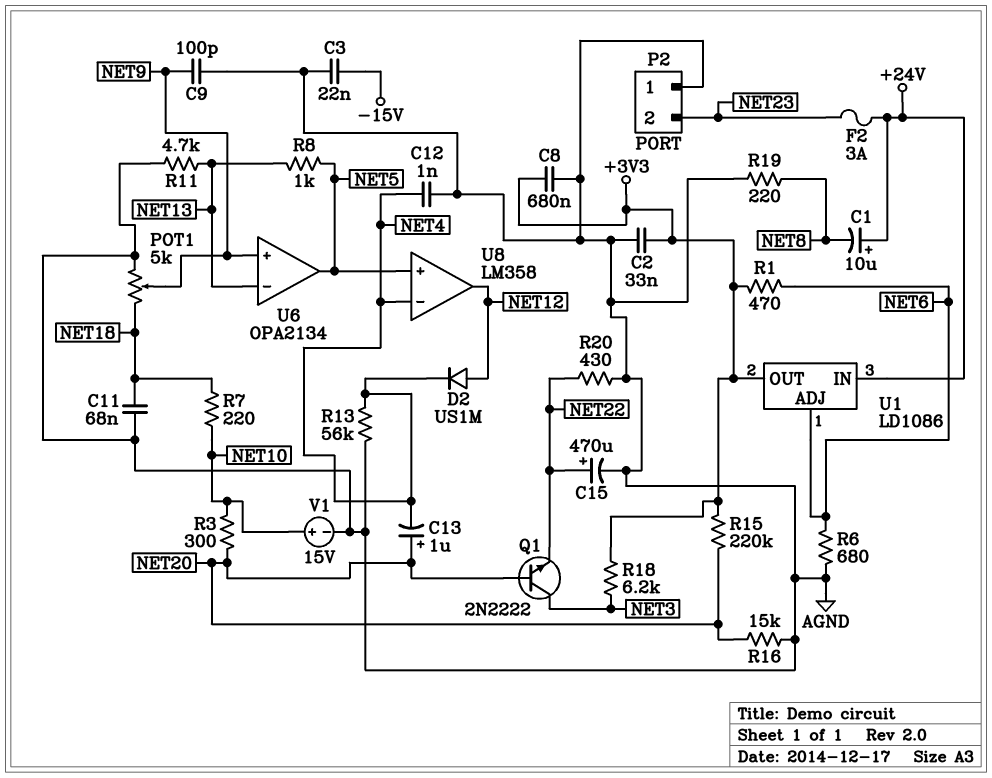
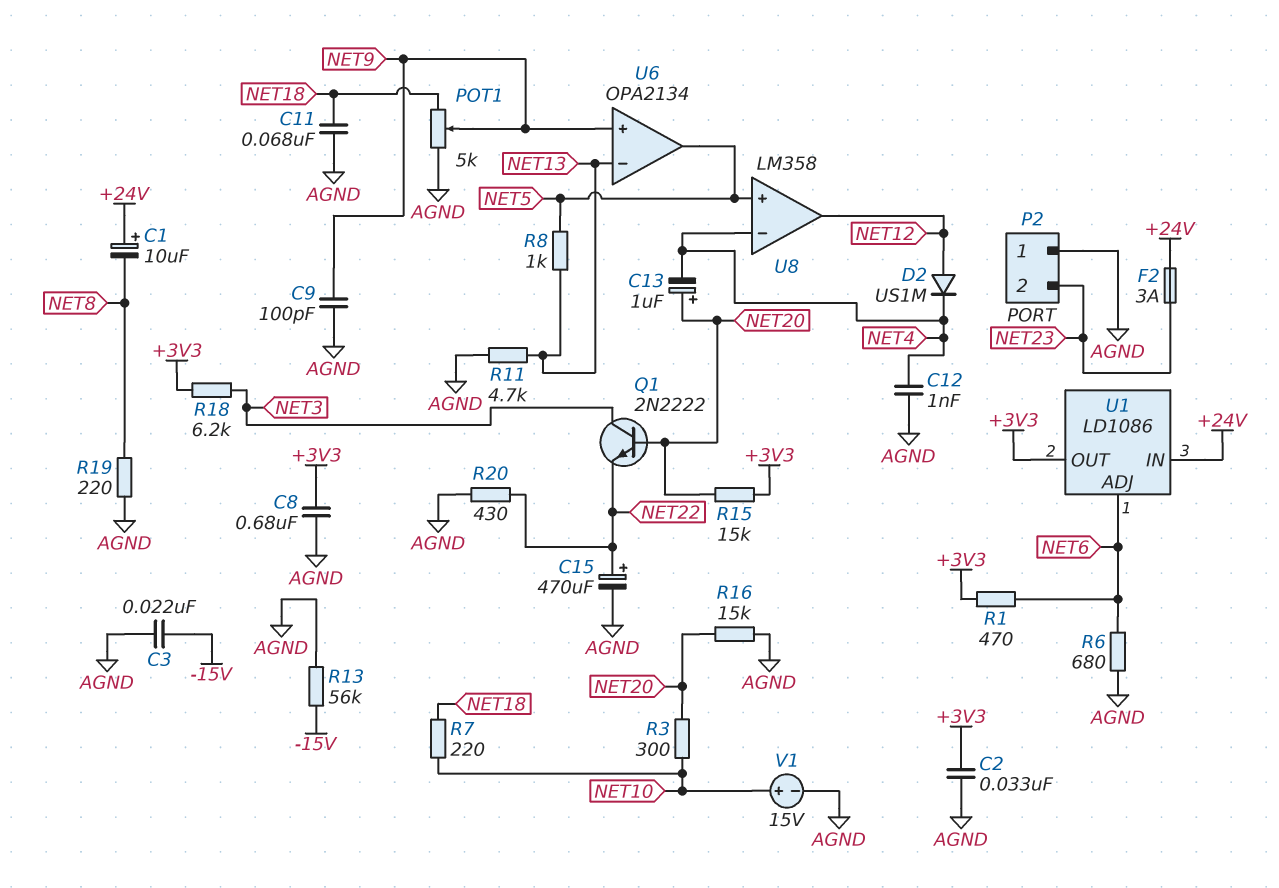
R13: 56k (AGND, NET4) -> 56k (-15V, AGND)
R15: 220k (+3V3, NET20) -> 15k (+3V3, NET20)

